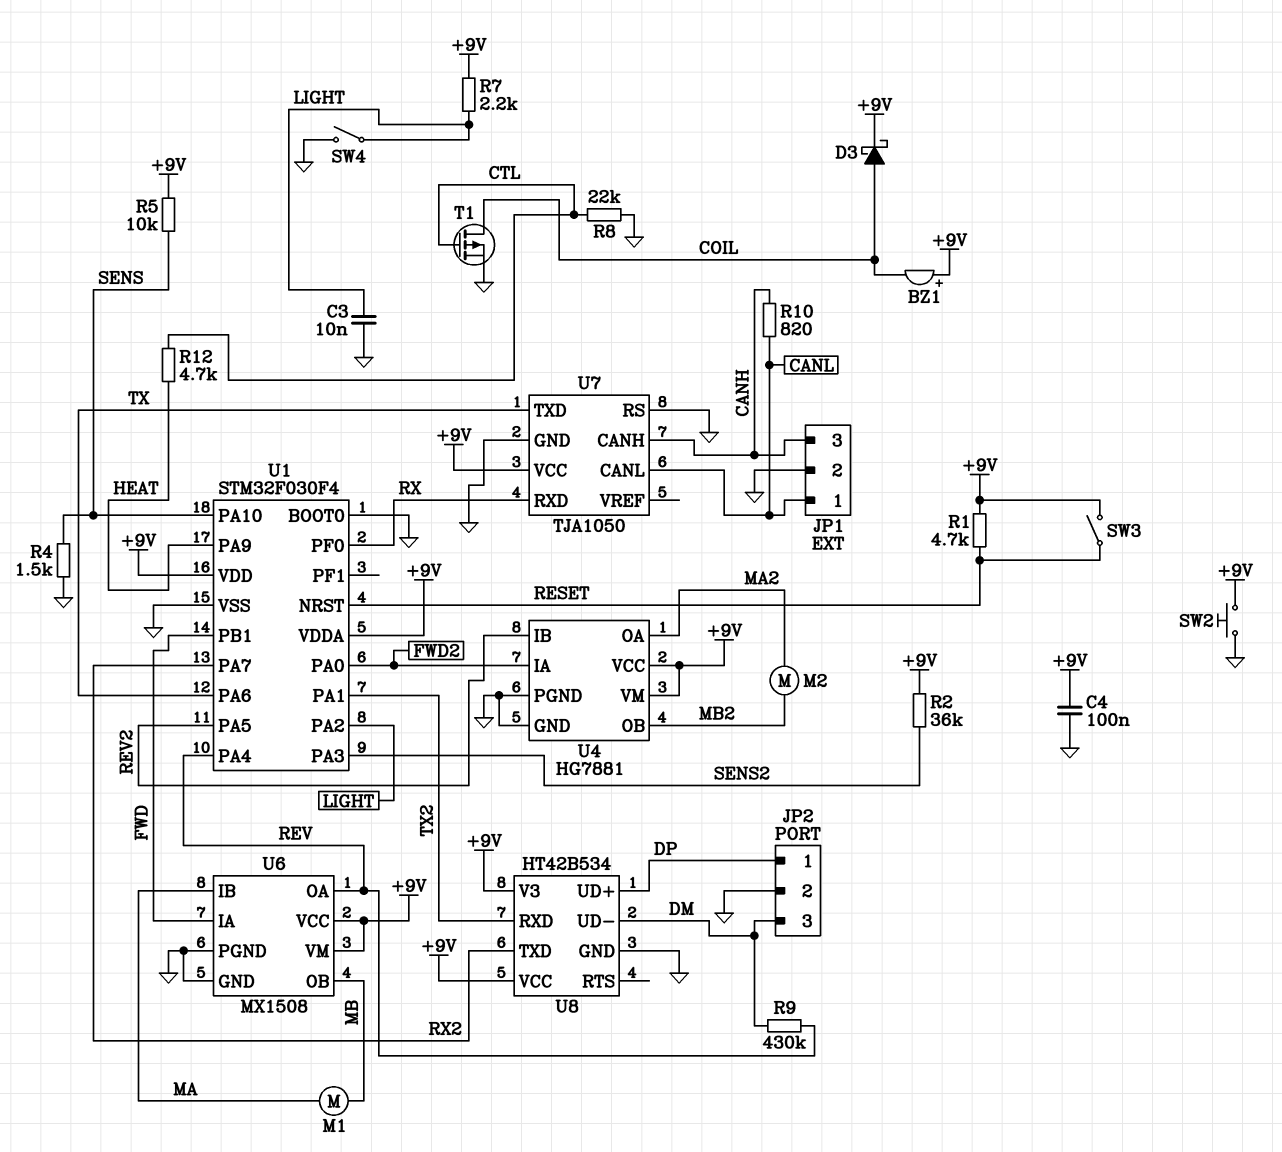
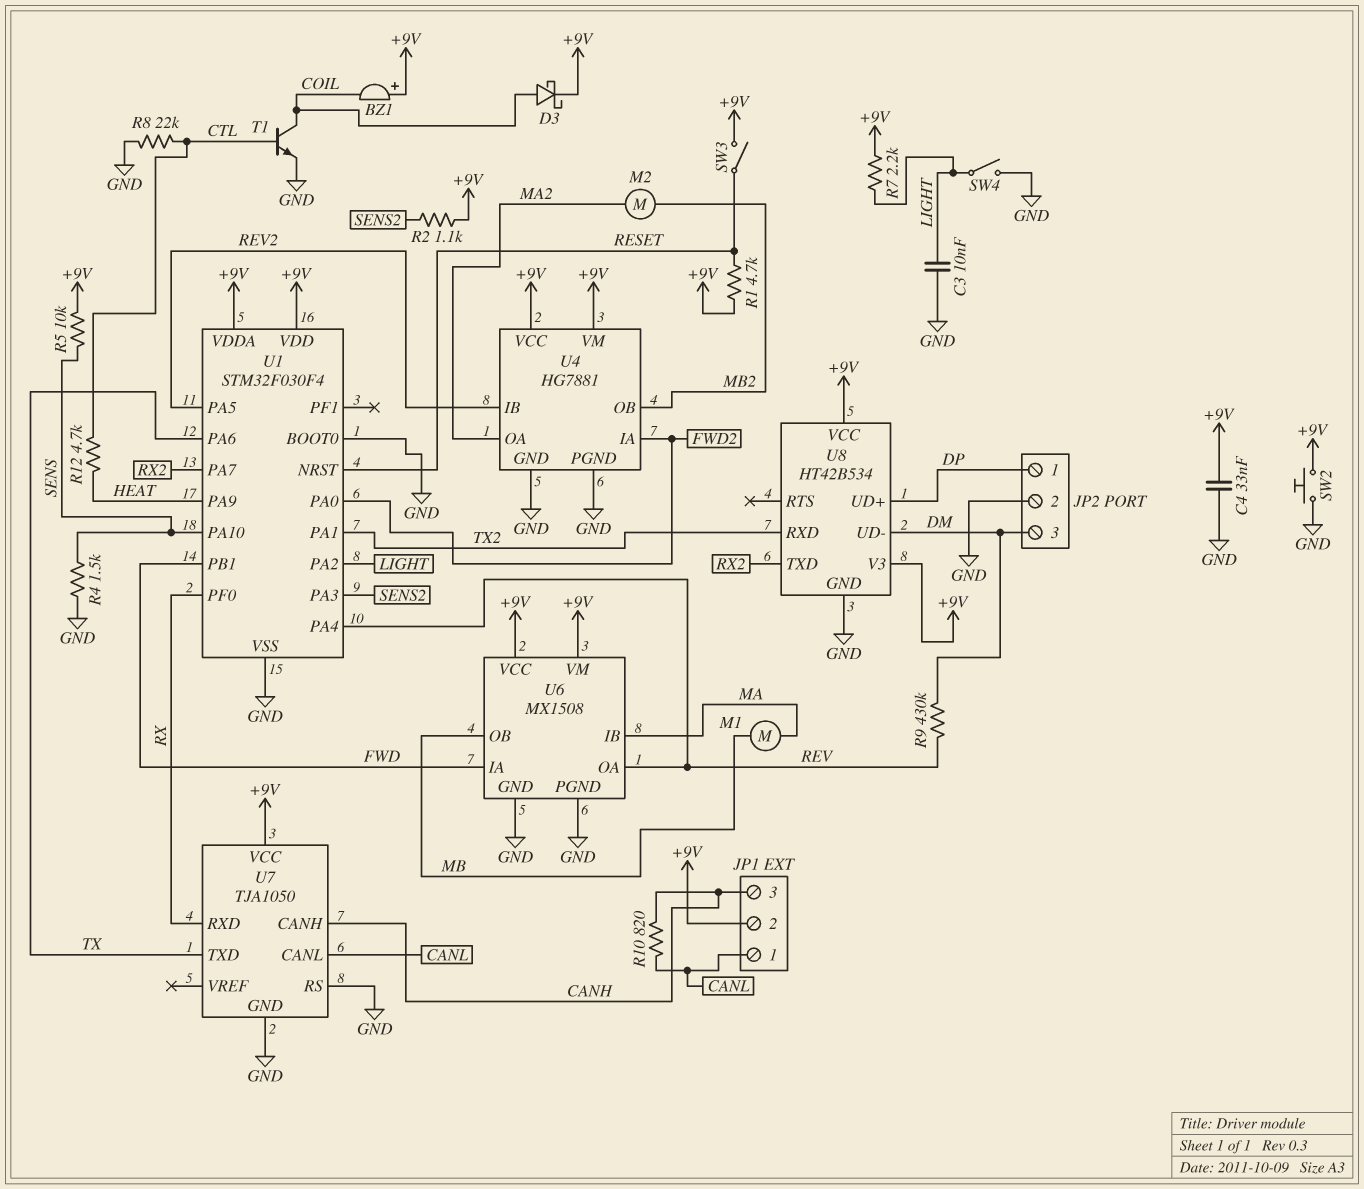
C4: 100nF (+9V, GND) -> 33nF (+9V, GND)
JP1 pin 2: GND -> +9V
R2: 36k (+9V, SENS2) -> 1.1k (+9V, SENS2)
T1: PMOS (G CTL, D COIL, S GND) -> NPN (B CTL, C COIL, E GND)

